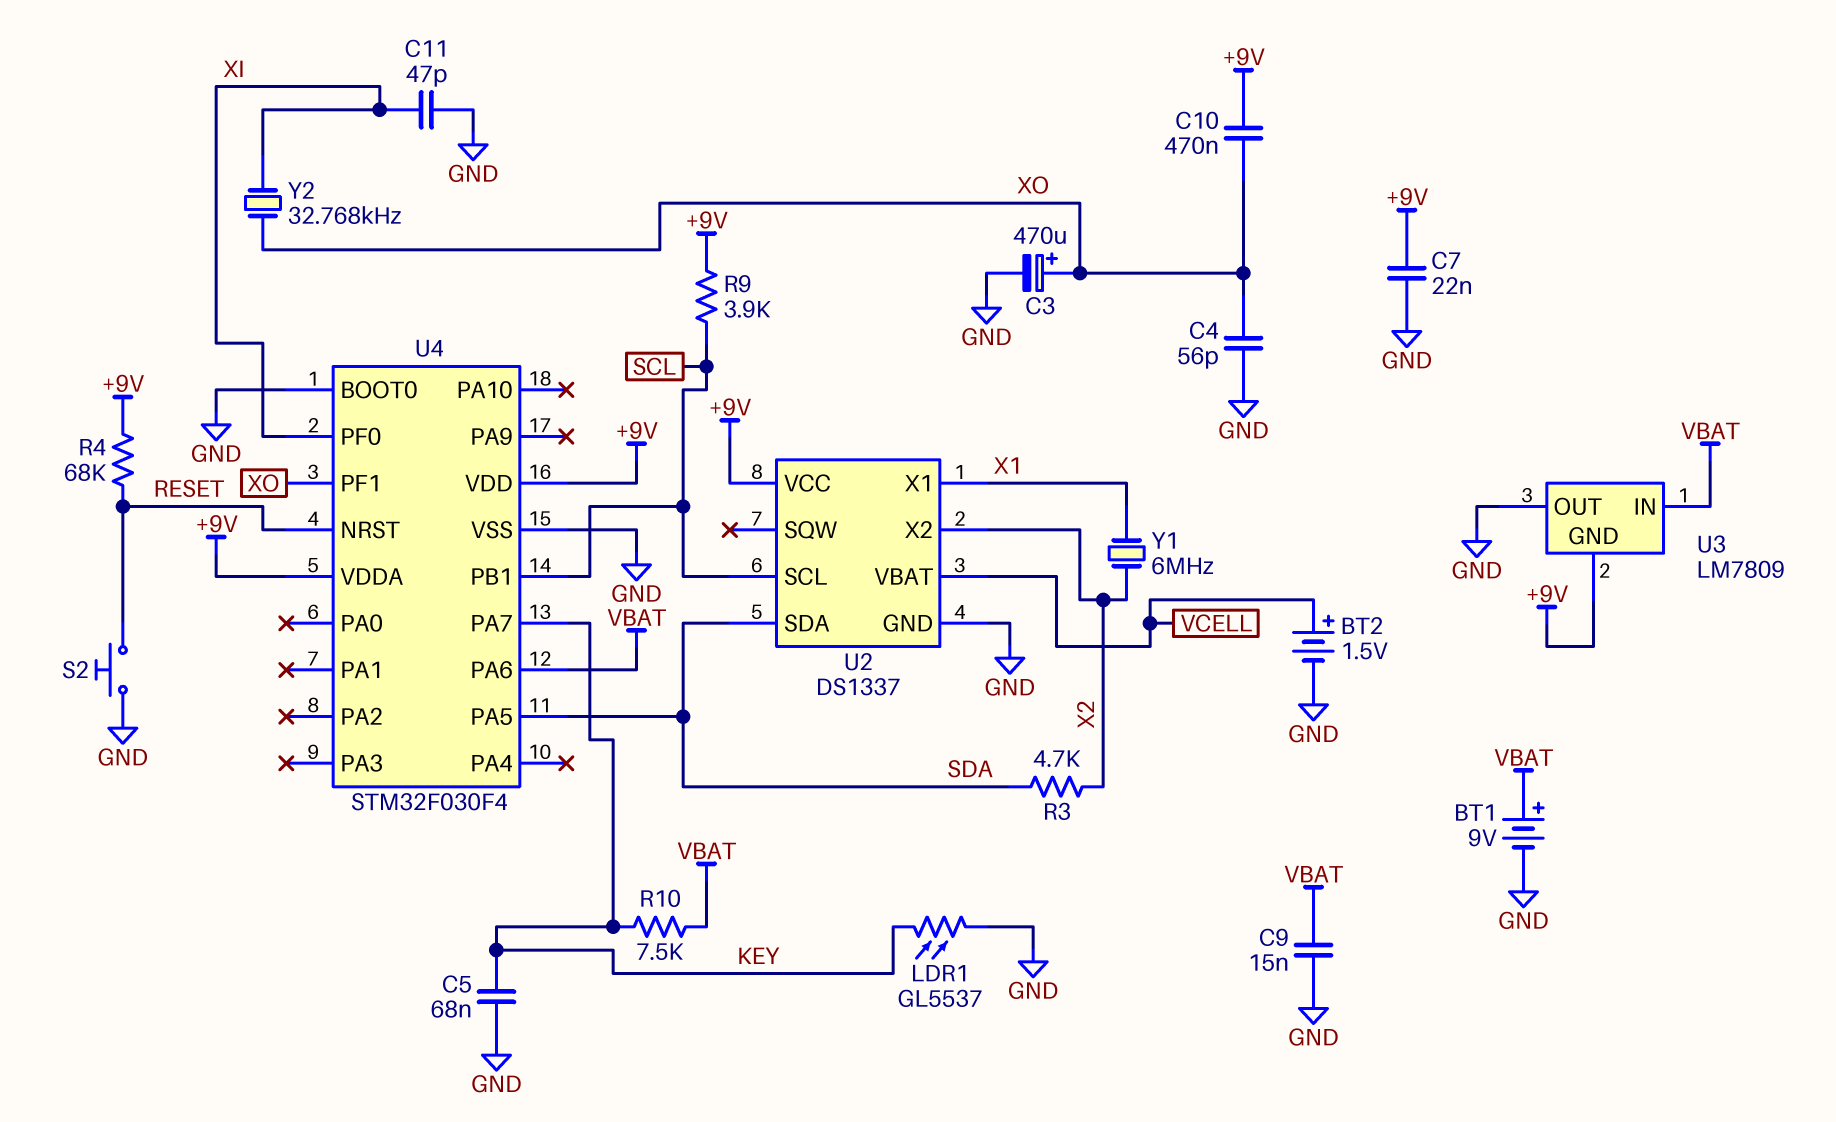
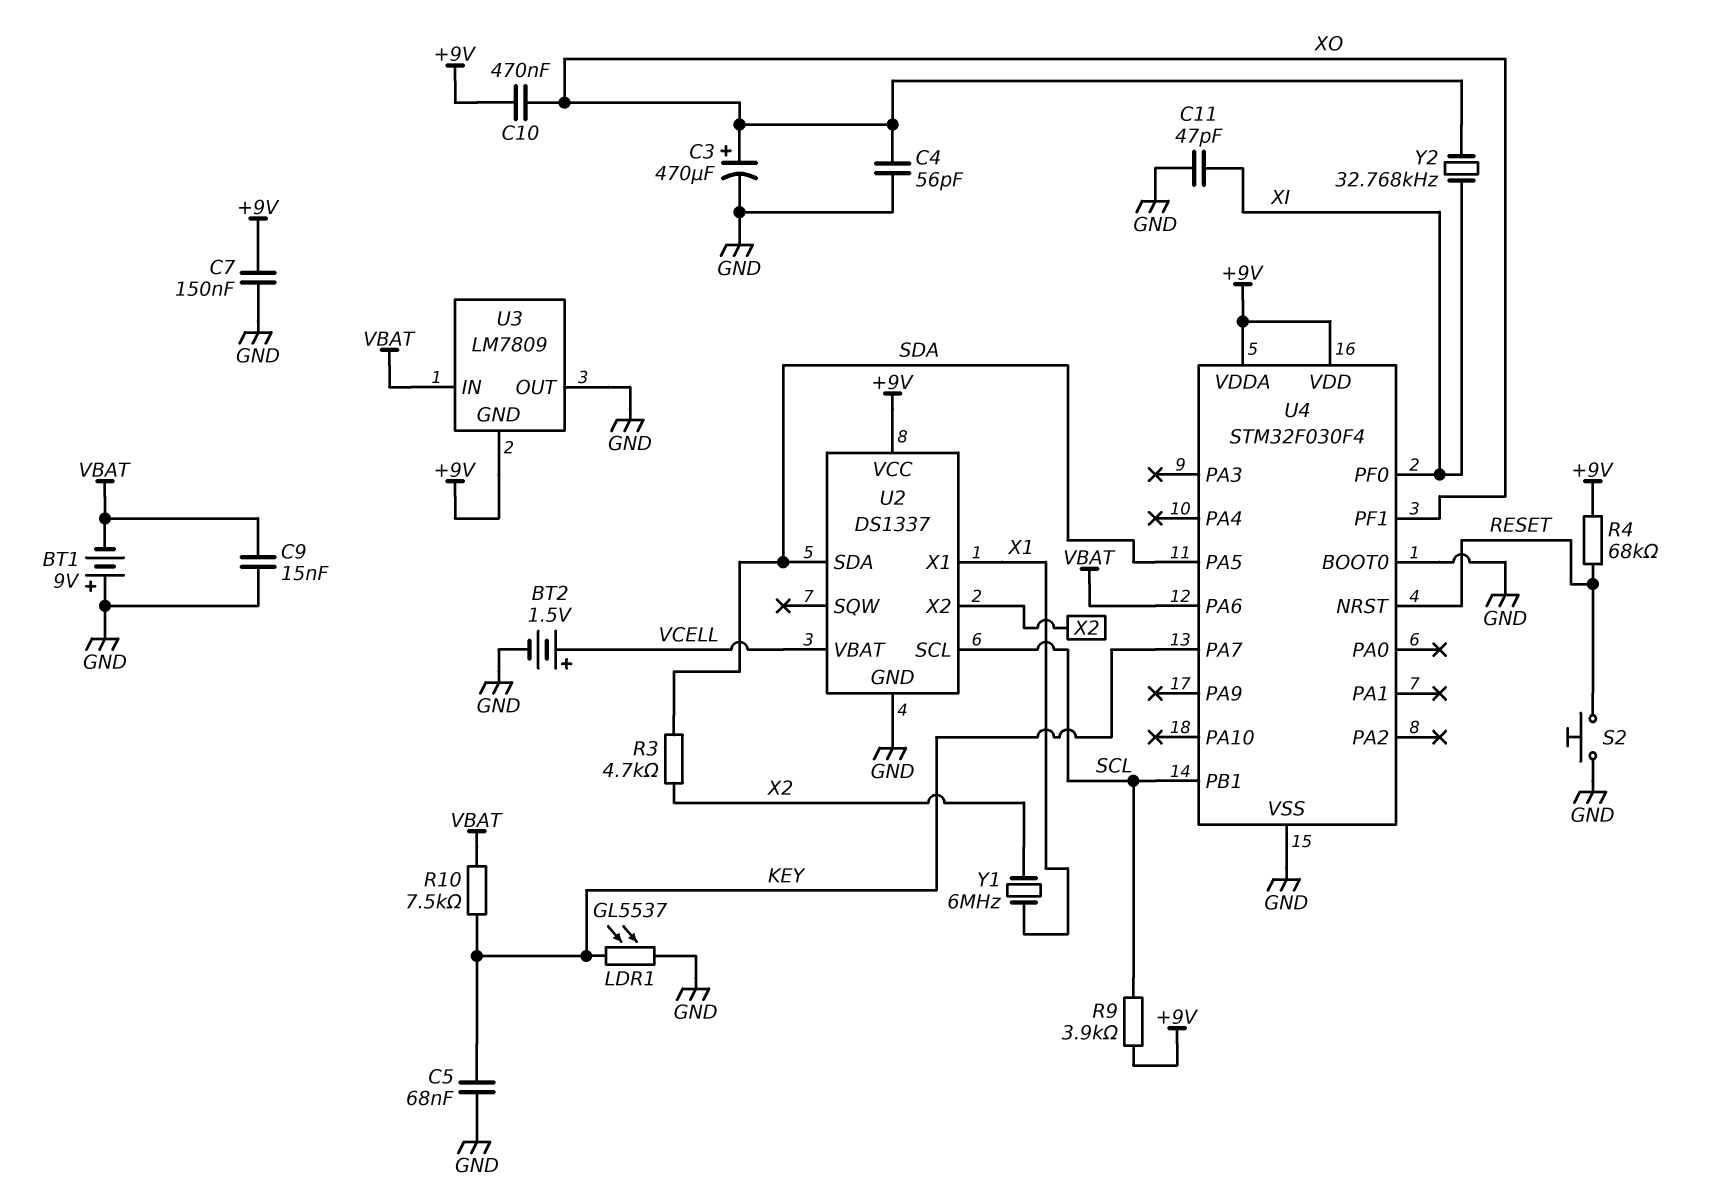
BT1: 9V (plus VBAT, minus GND) -> 9V (plus GND, minus VBAT)
C7: 22nF (+9V, GND) -> 150nF (+9V, GND)

